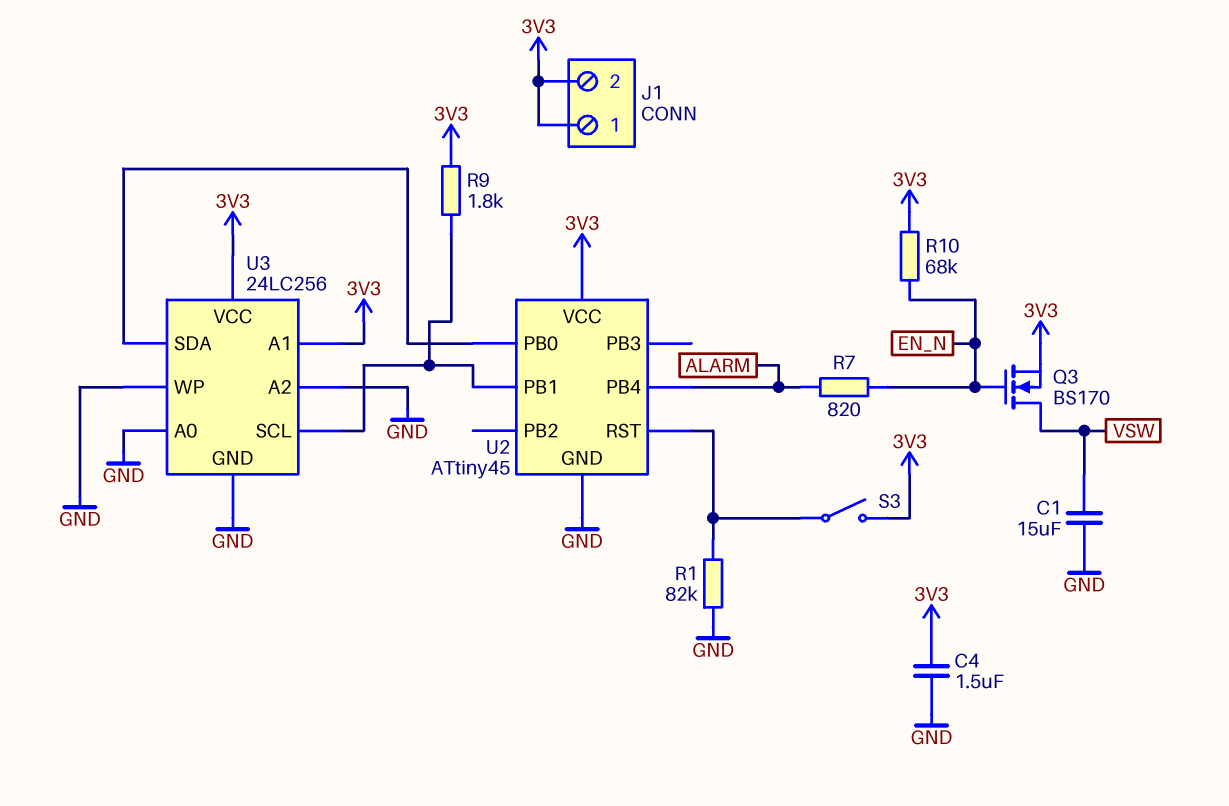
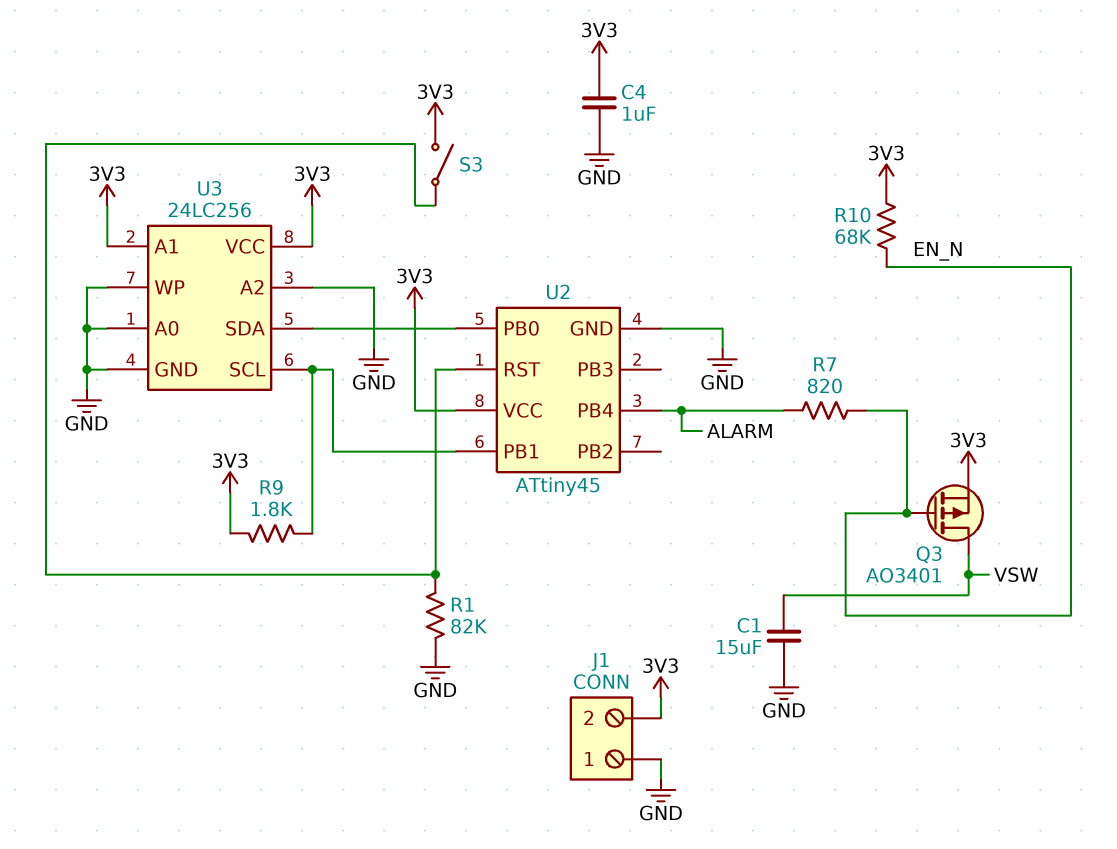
C4: 1.5uF (3V3, GND) -> 1uF (3V3, GND)
J1 pin 1: 3V3 -> GND
Q3: NMOS BS170 (G EN_N, D VSW, S 3V3) -> PMOS AO3401 (G EN_N, D VSW, S 3V3)

